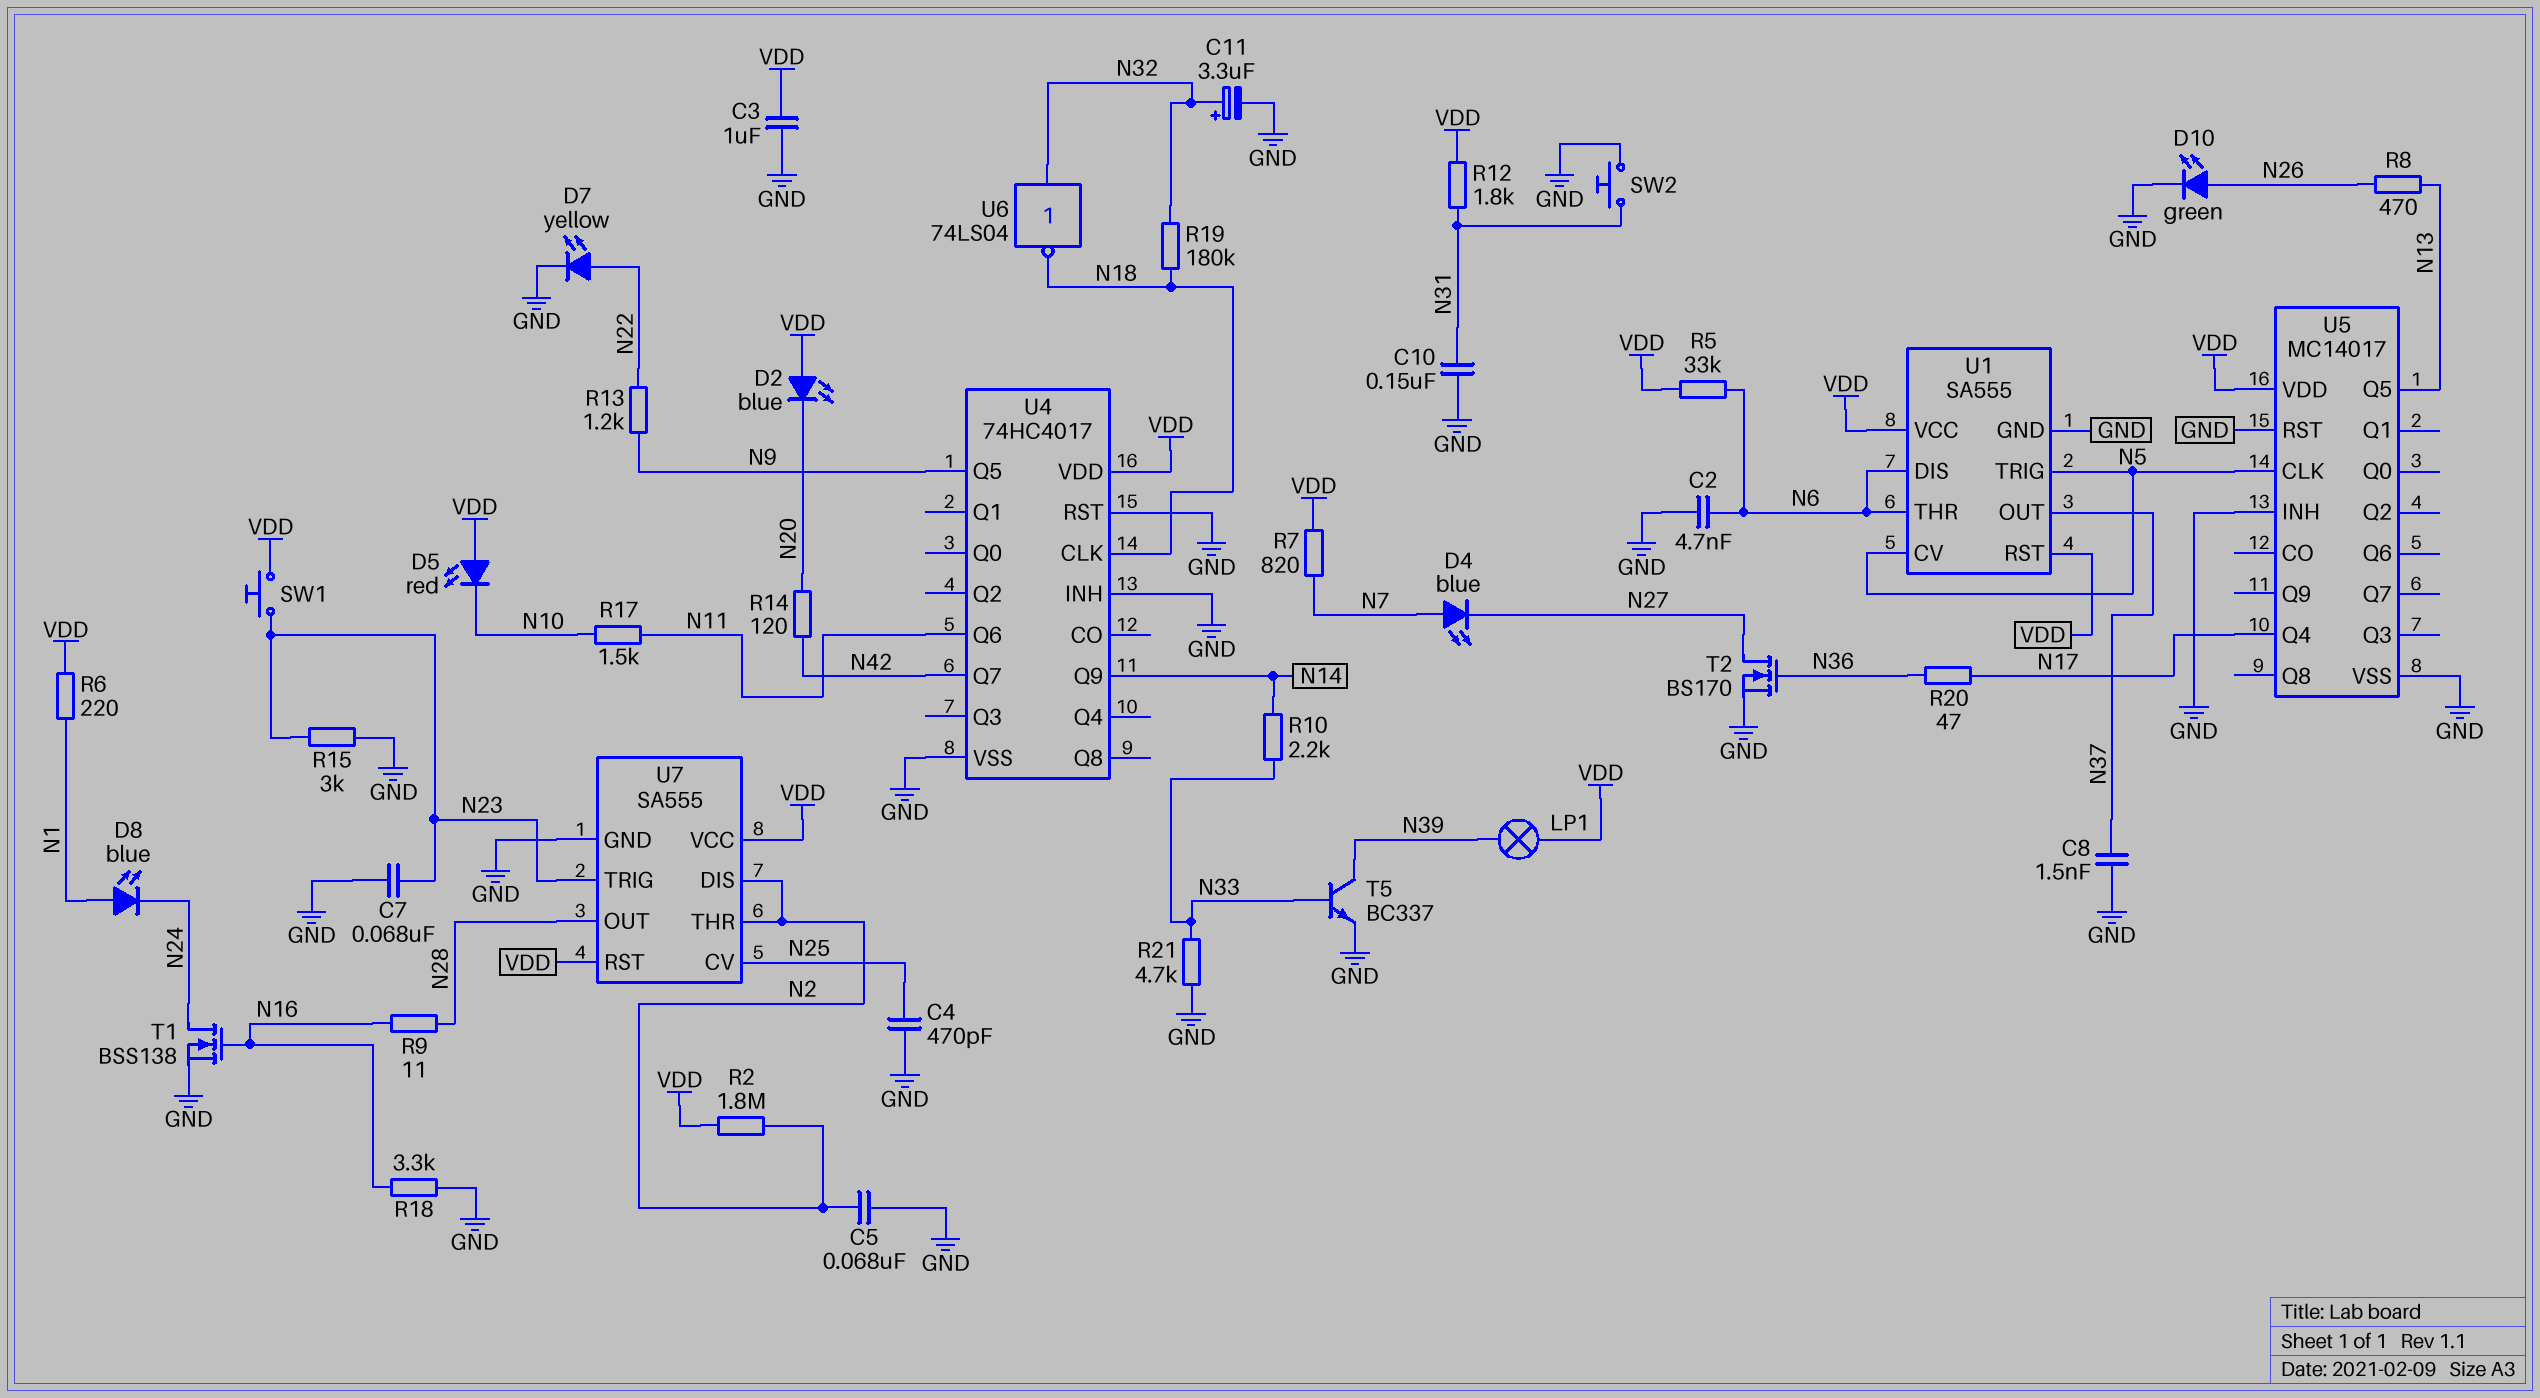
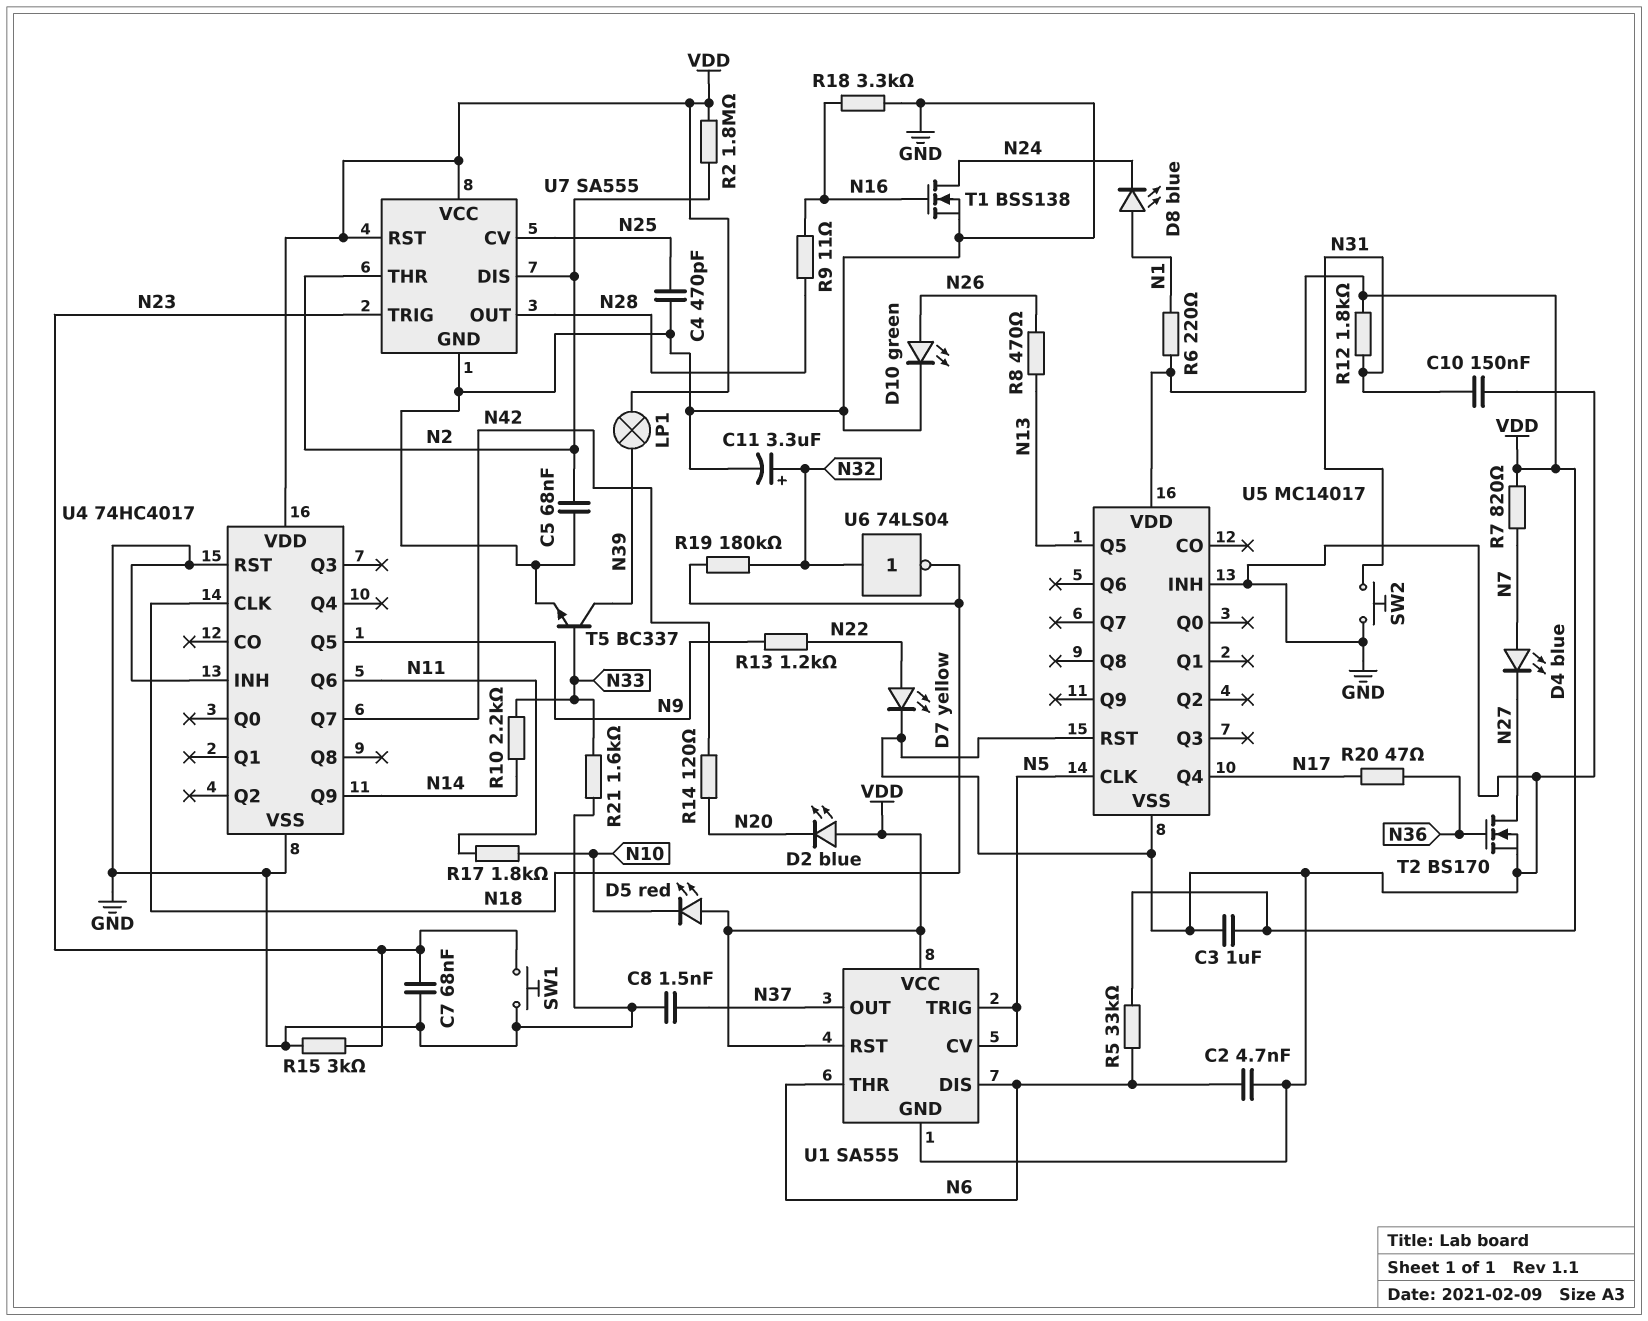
R17: 1.5k (N10, N11) -> 1.8k (N10, N11)
R21: 4.7k (GND, N33) -> 1.6k (GND, N33)
SW1: button (N23, VDD) -> button (GND, N23)

